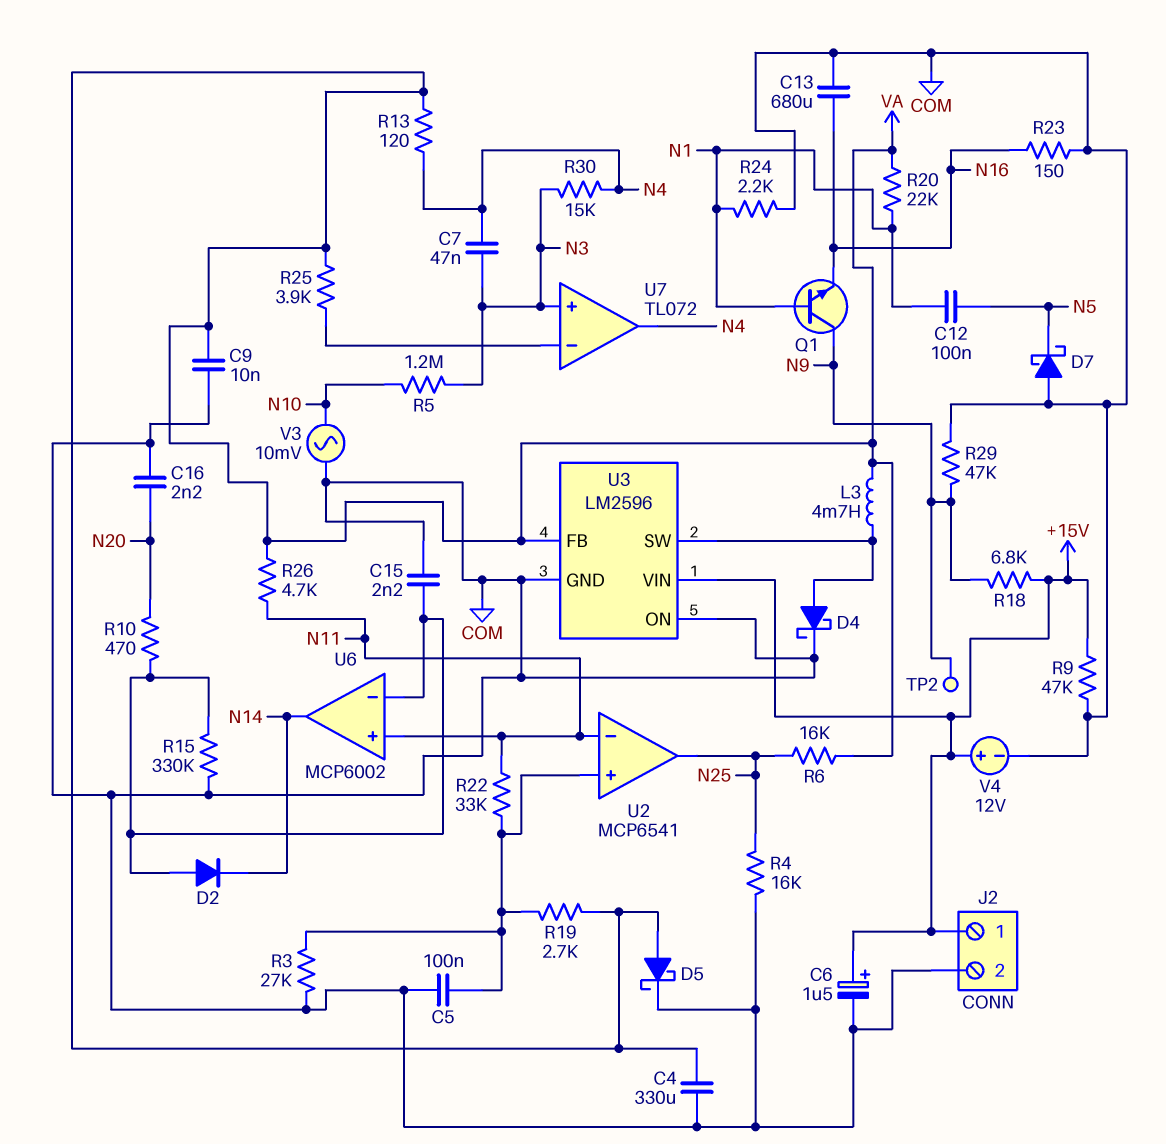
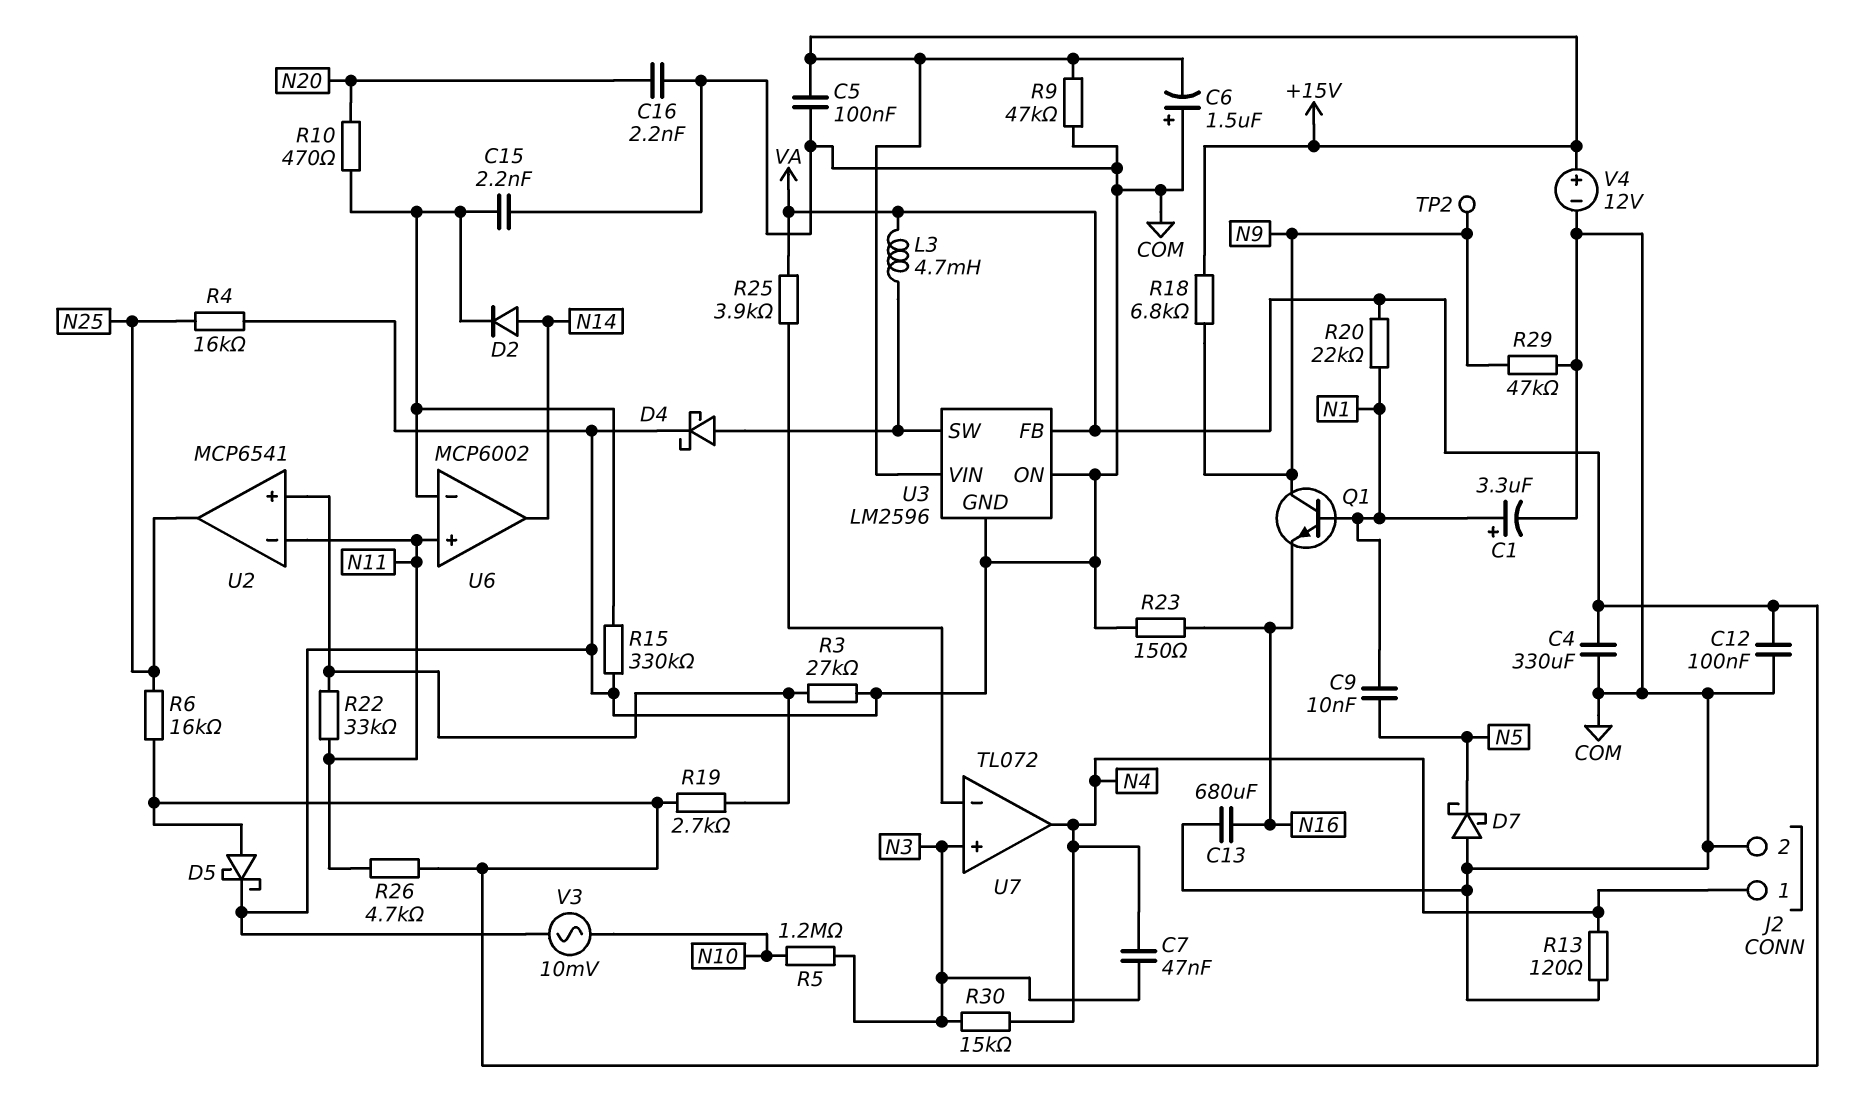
C1: none -> 3.3uF (plus N1, minus COM)
C5: 100nF (COM, U2/in+) -> 100nF (+15V, COM)
C6: 1.5uF (plus +15V, minus COM) -> 1.5uF (plus COM, minus +15V)
C9: 10nF (COM, VA) -> 10nF (N1, N5)
C12: 100nF (N1, N5) -> 100nF (COM, VA)
D2: diode (A U6/in-, K N14) -> diode (A N14, K U6/in-)
J2 pin 1: +15V -> N4
R13: 120 (N4, VA) -> 120 (COM, N4)
R24: 2.2k (COM, N1) -> none

